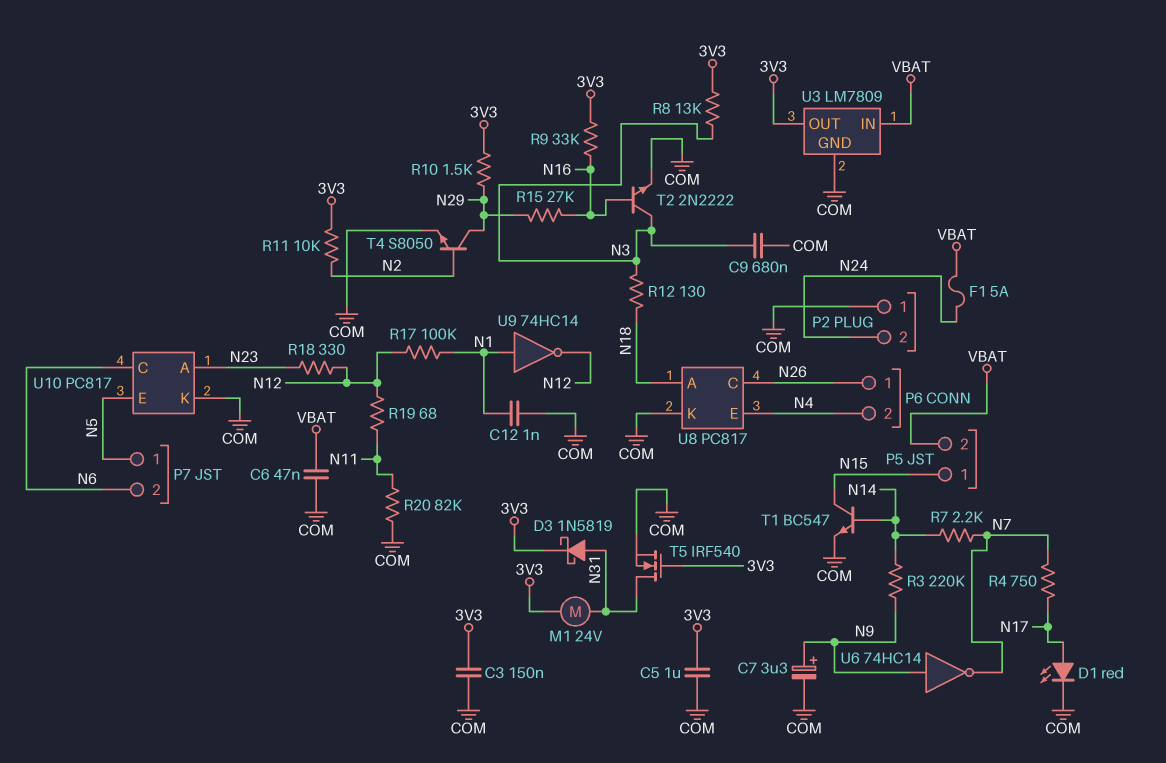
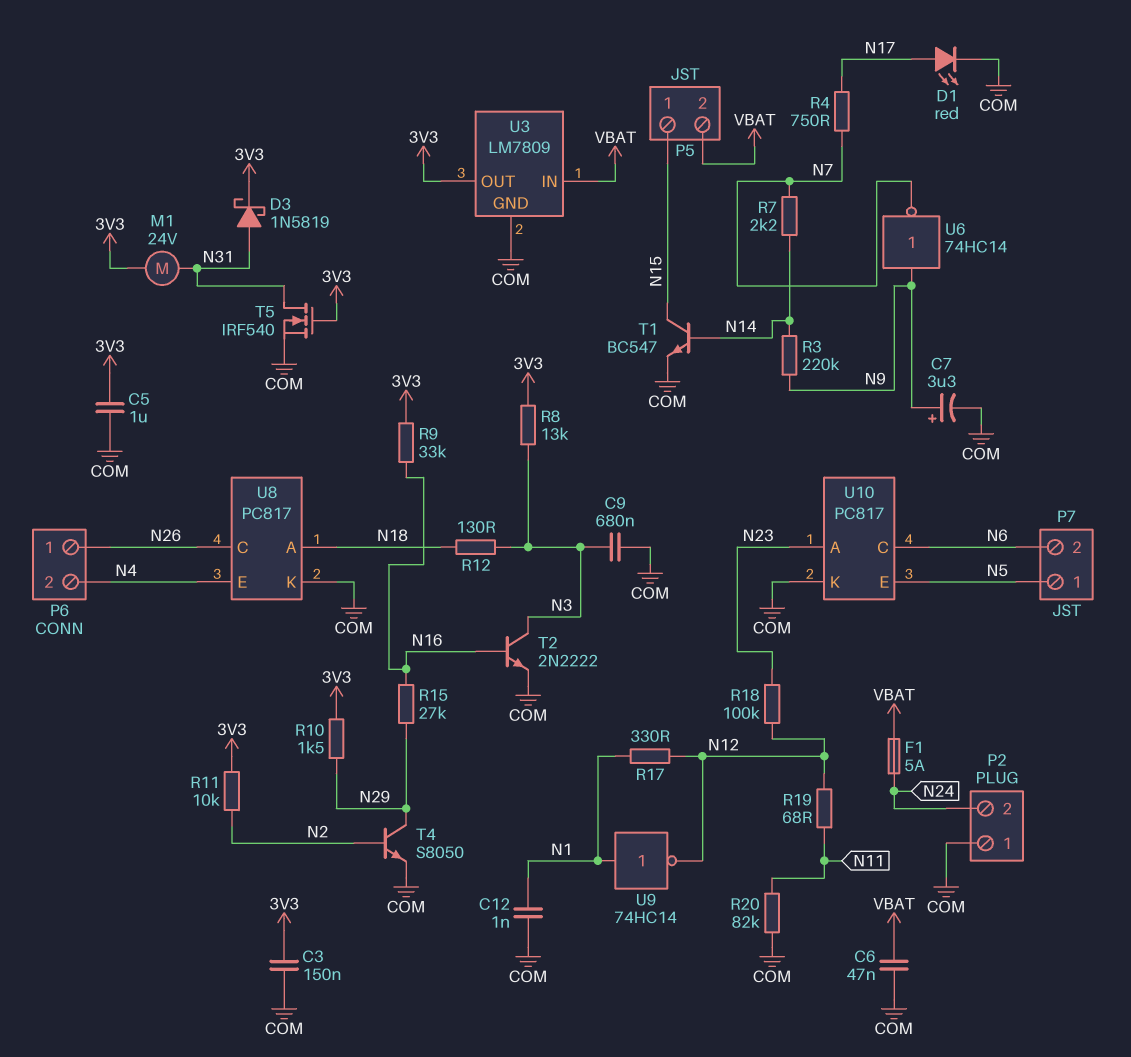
R17: 100k (N1, N12) -> 330 (N1, N12)
R18: 330 (N12, N23) -> 100k (N12, N23)

